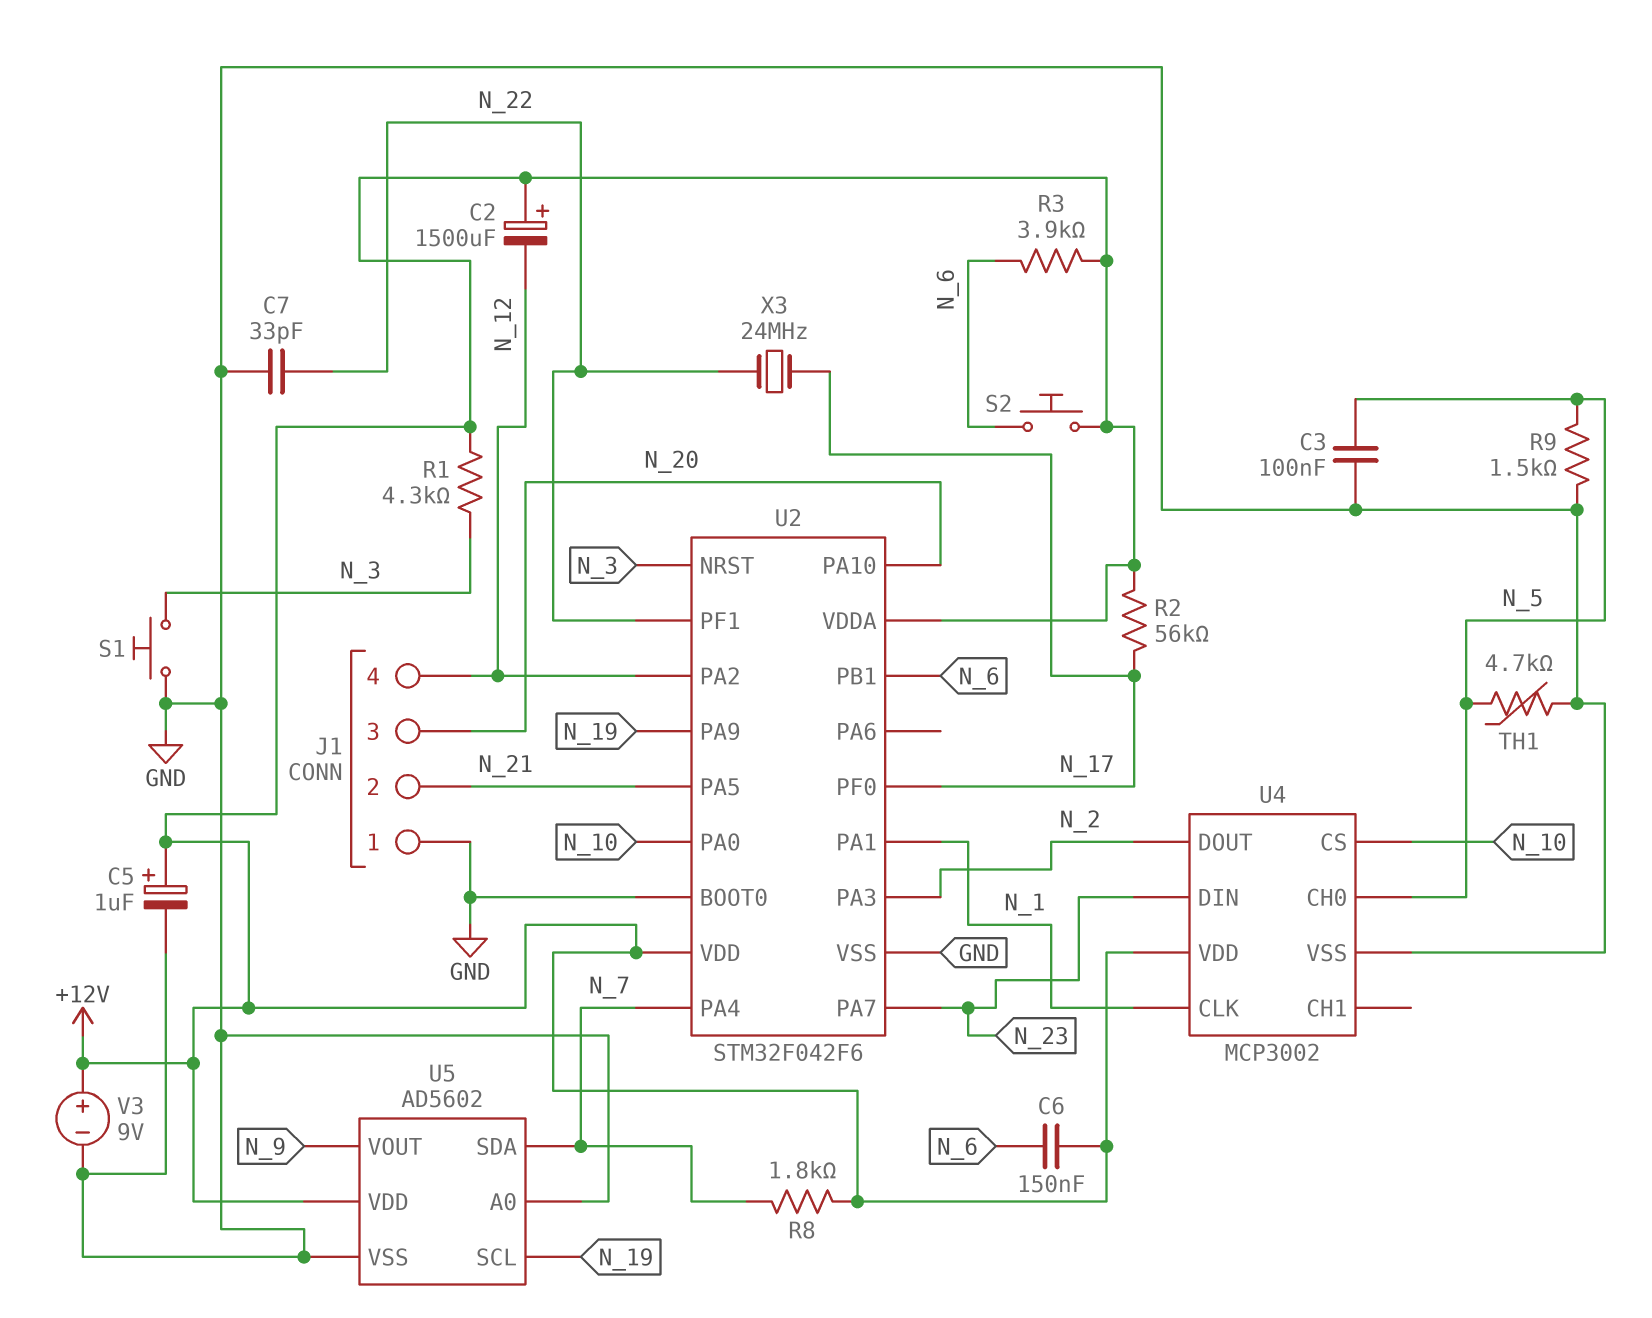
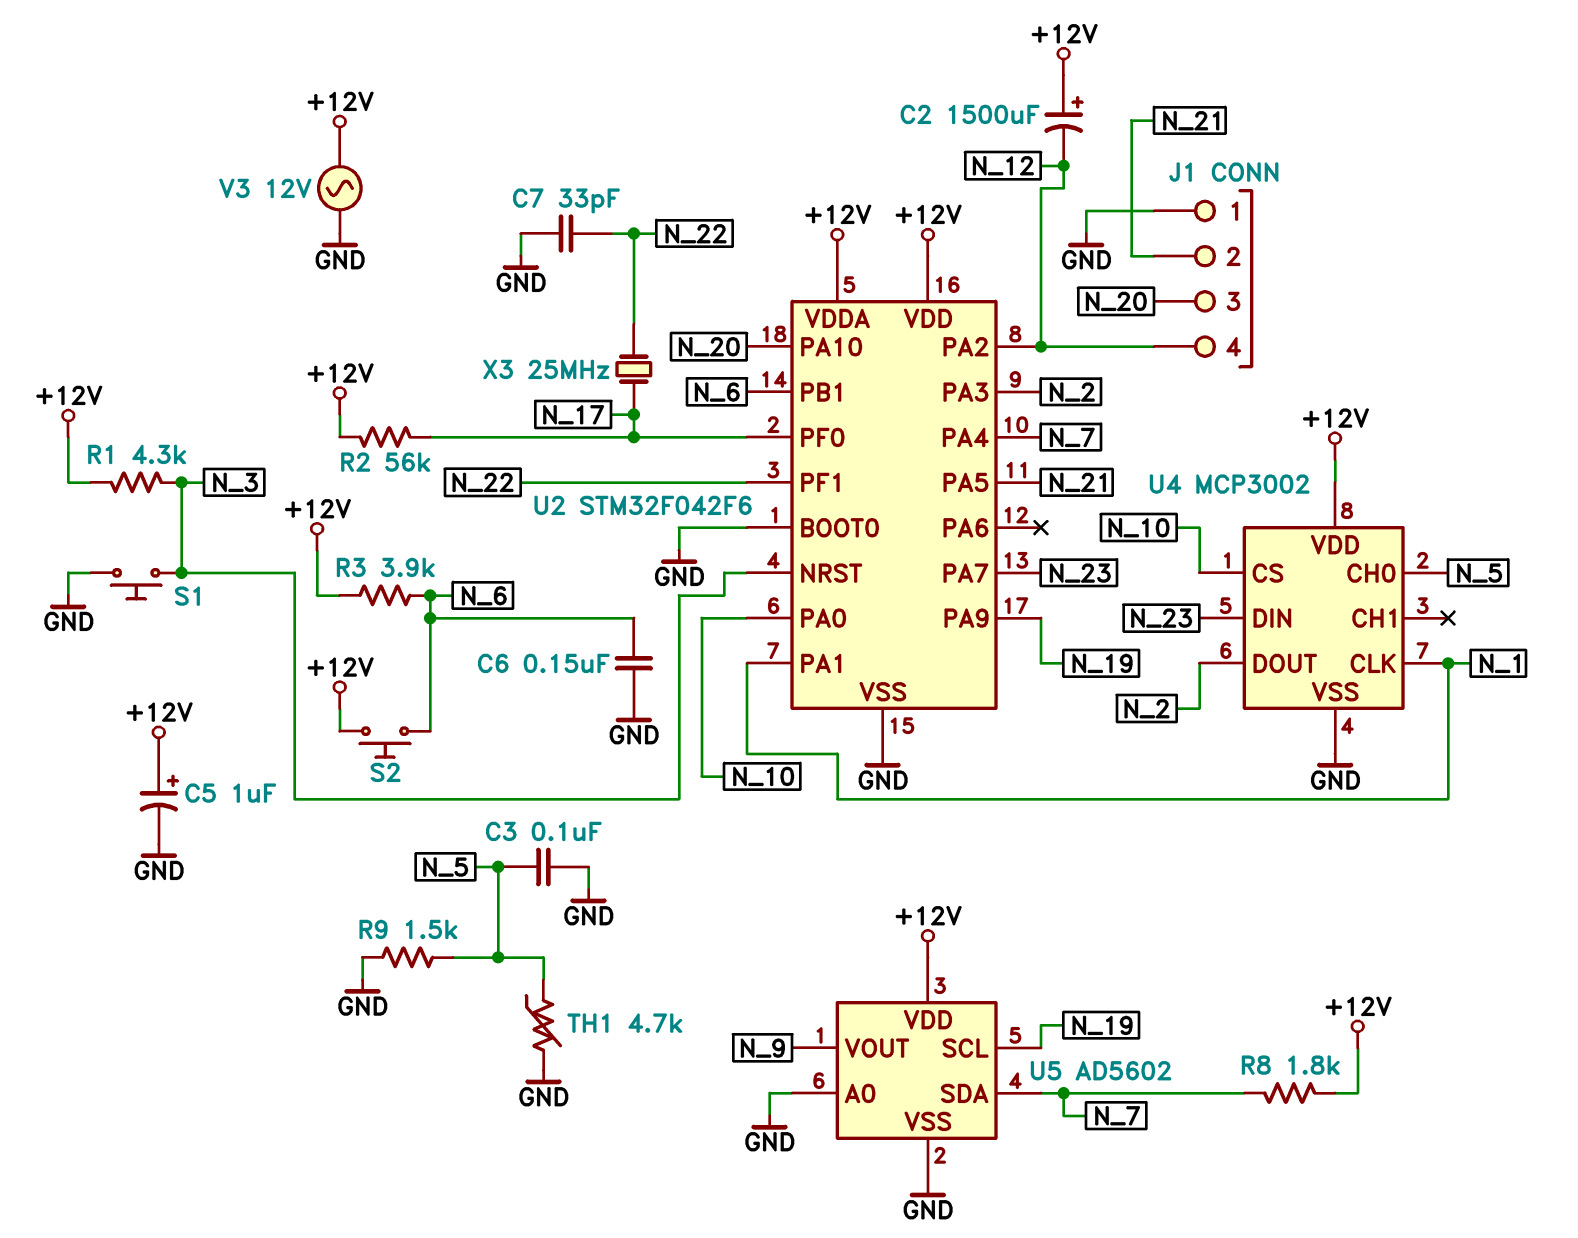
C6: 150nF (+12V, N_6) -> 150nF (GND, N_6)
V3: 9V (plus +12V, minus GND) -> AC 12V (+12V, GND)
X3: 24MHz (N_17, N_22) -> 25MHz (N_17, N_22)

